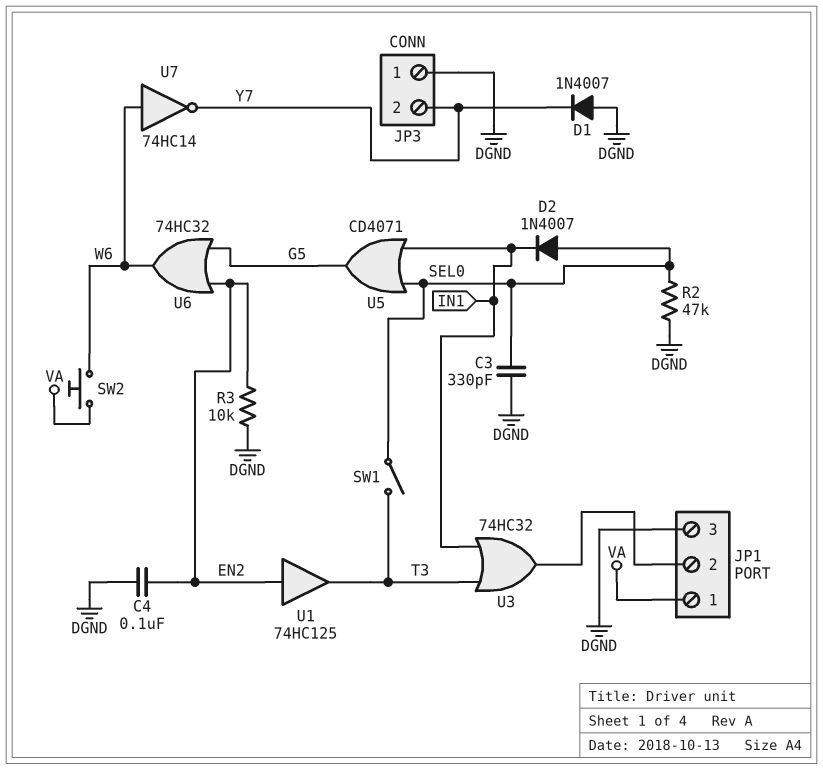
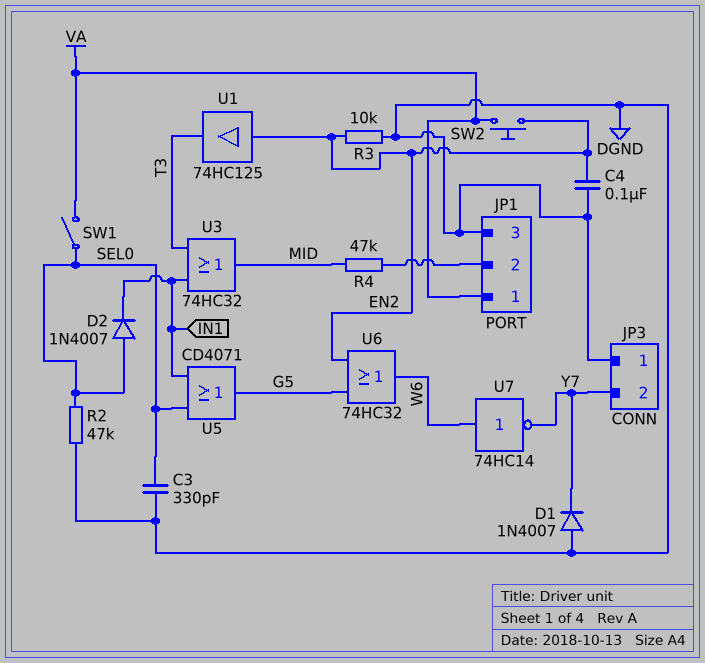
R4: none -> 47k (JP1/2, MID)
SW1: switch (SEL0, T3) -> switch (SEL0, VA)
SW2: button (VA, W6) -> button (EN2, VA)
U3: OR 74HC32 (in IN1, in T3, out JP1/2) -> OR 74HC32 (in IN1, in T3, out MID)

